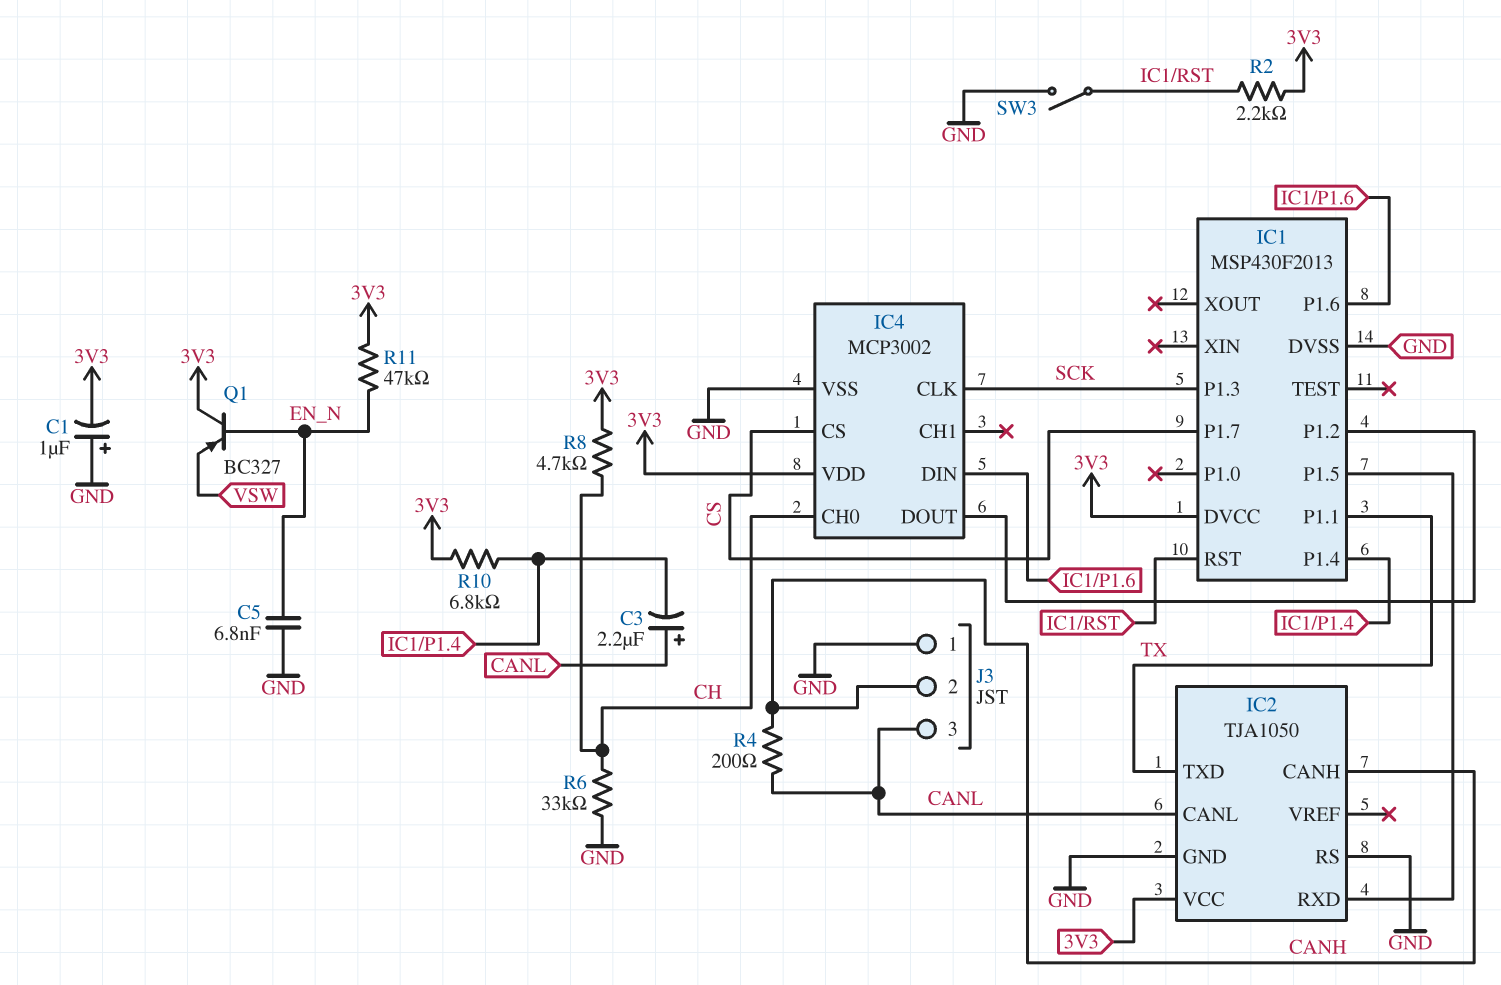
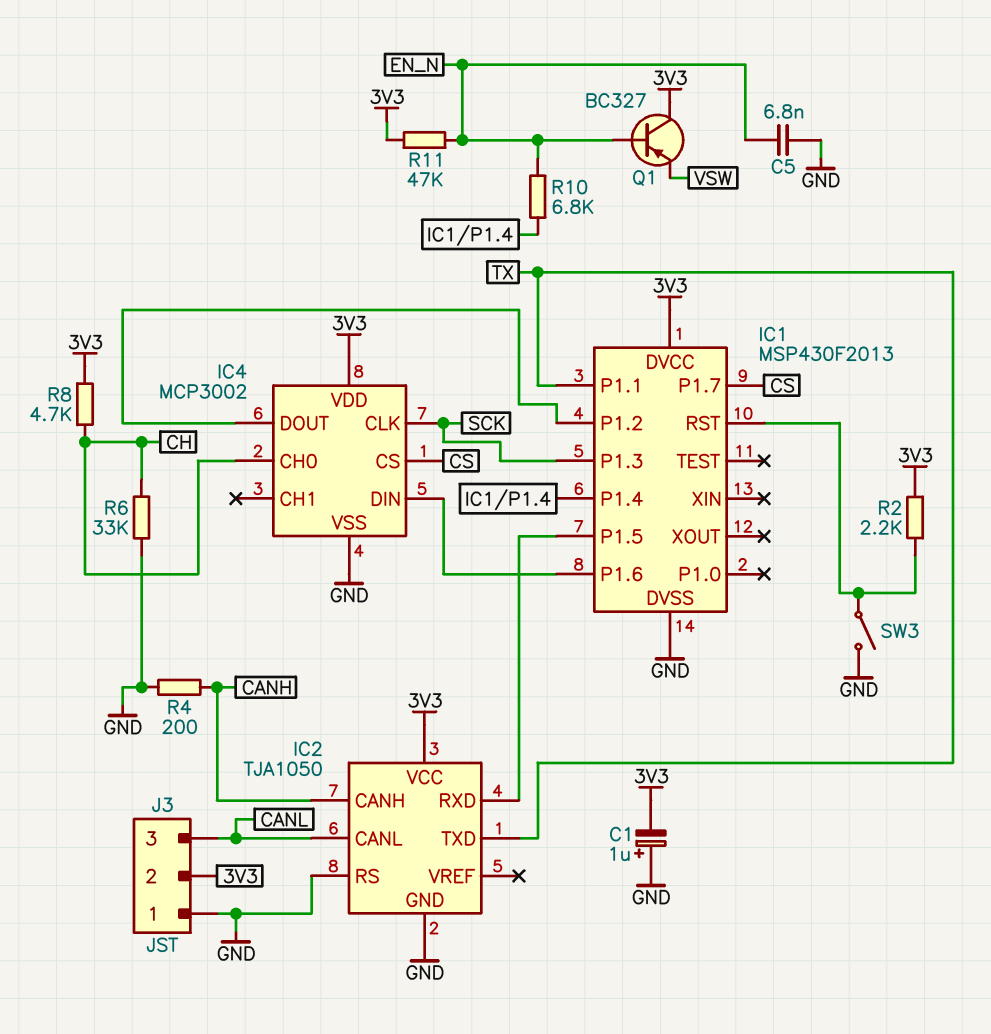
C3: 2.2uF (plus CANL, minus IC1/P1.4) -> none
J3 pin 2: CANH -> 3V3
R4: 200 (CANH, CANL) -> 200 (CANH, GND)
R10: 6.8k (3V3, IC1/P1.4) -> 6.8k (EN_N, IC1/P1.4)

